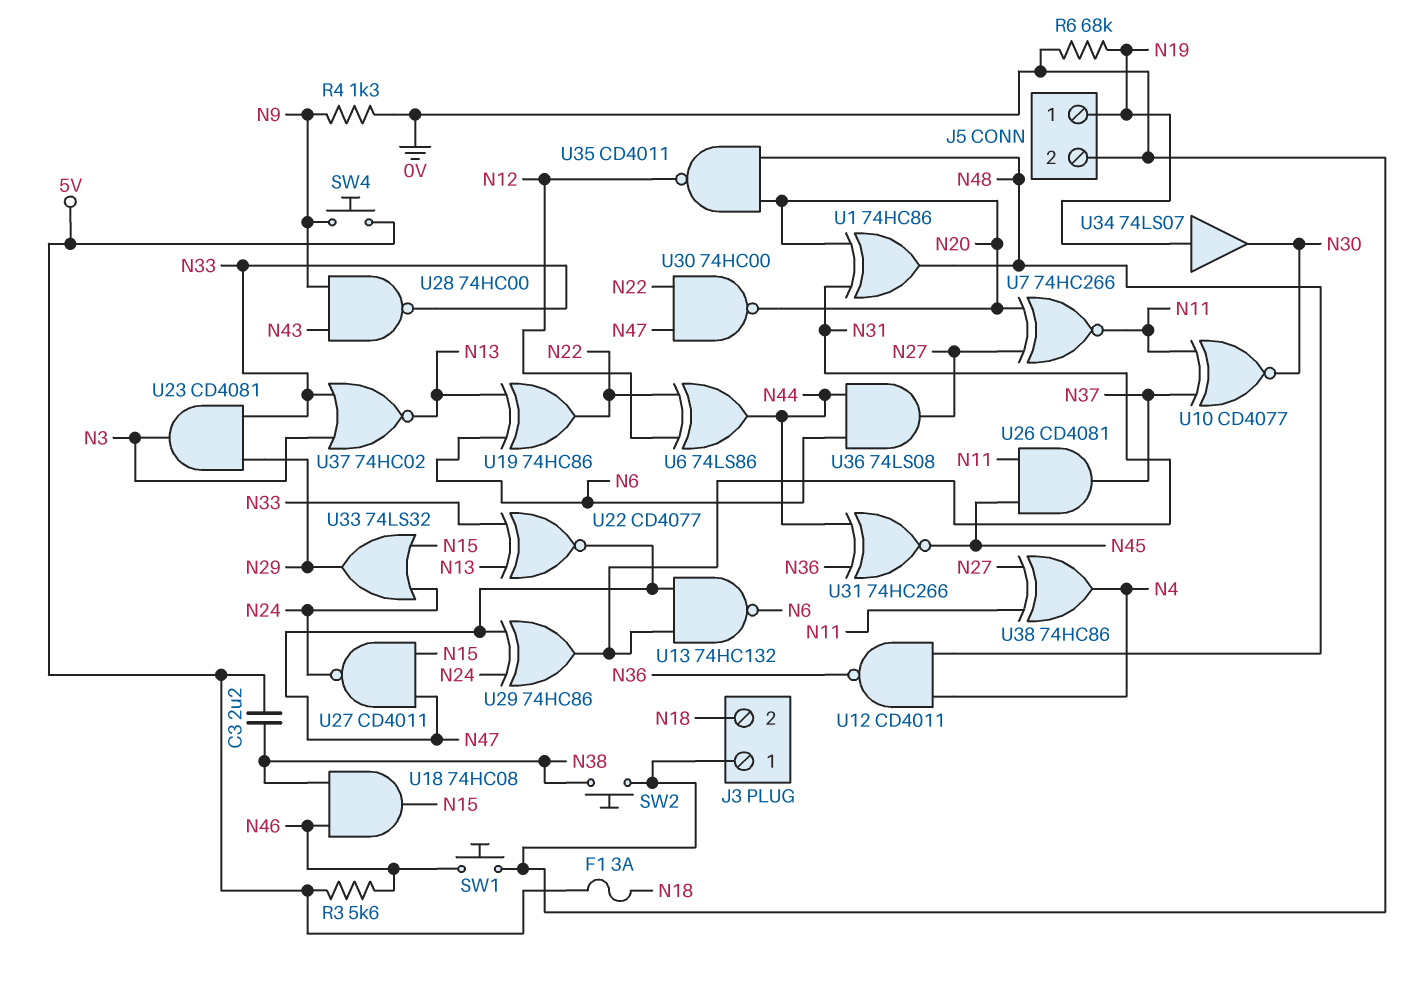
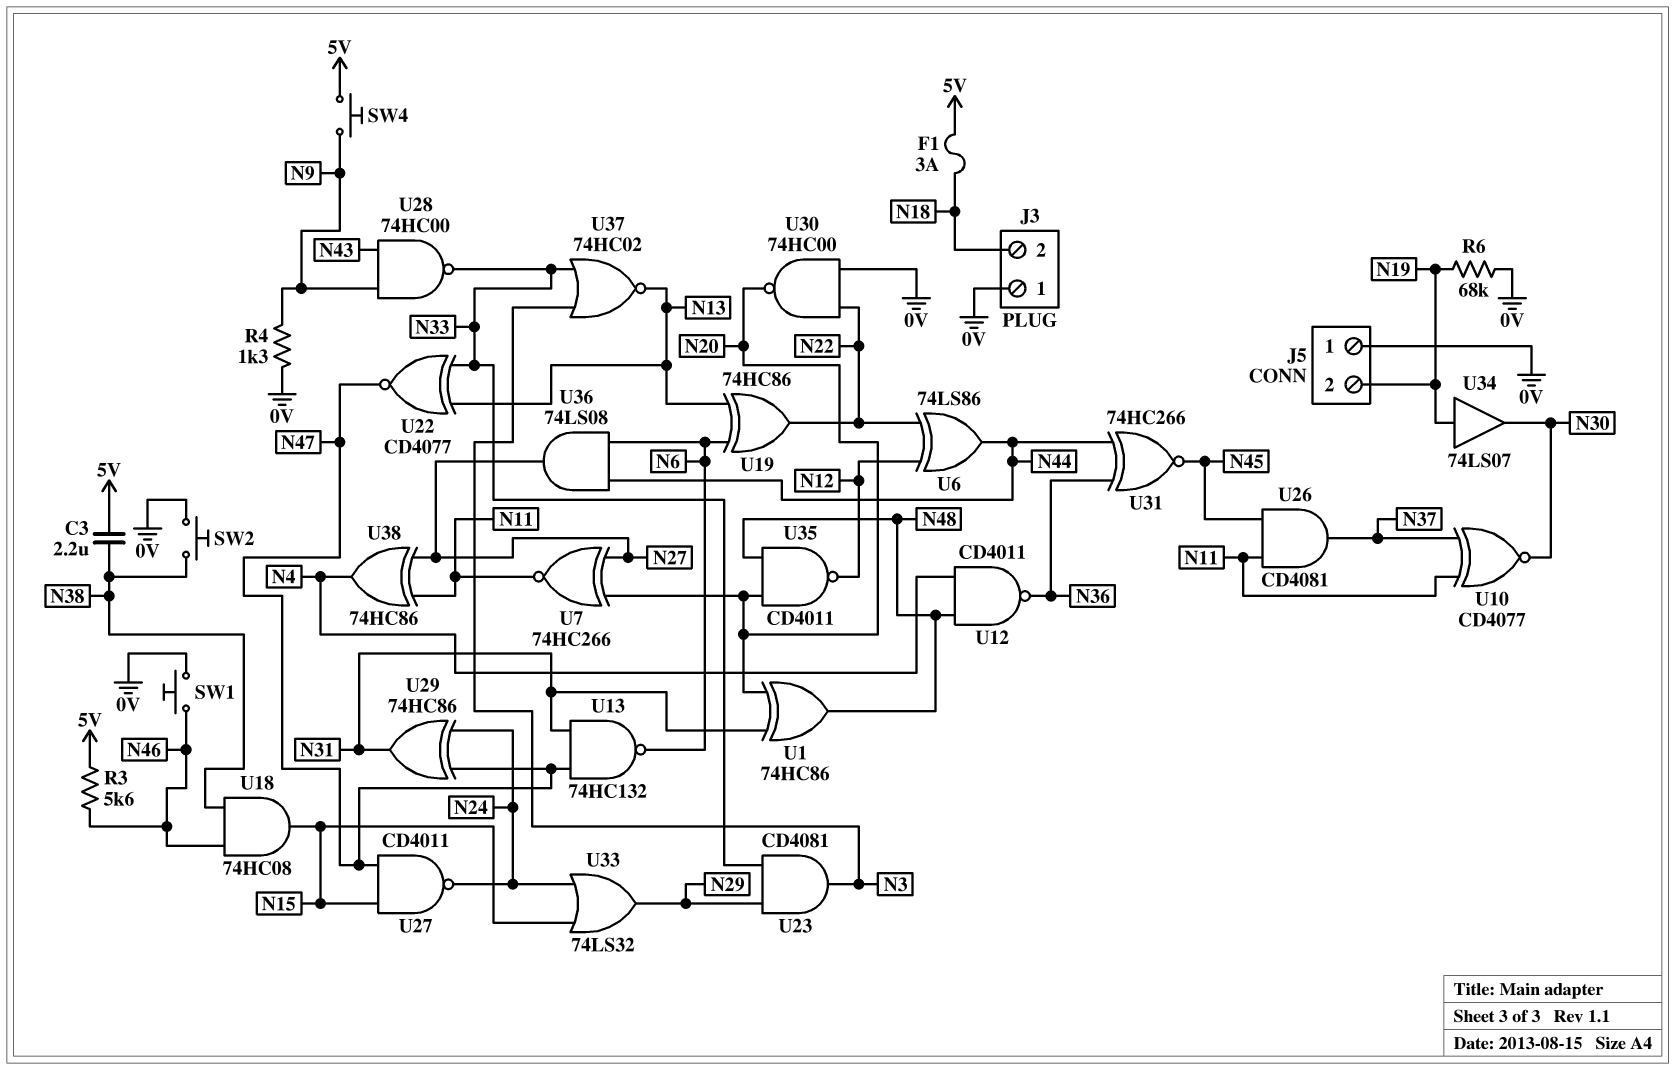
J5 pin 1: N19 -> 0V
J5 pin 2: 0V -> N19
U30: NAND 74HC00 (in N22, in N47, out N20) -> NAND 74HC00 (in 0V, in N22, out N20)

